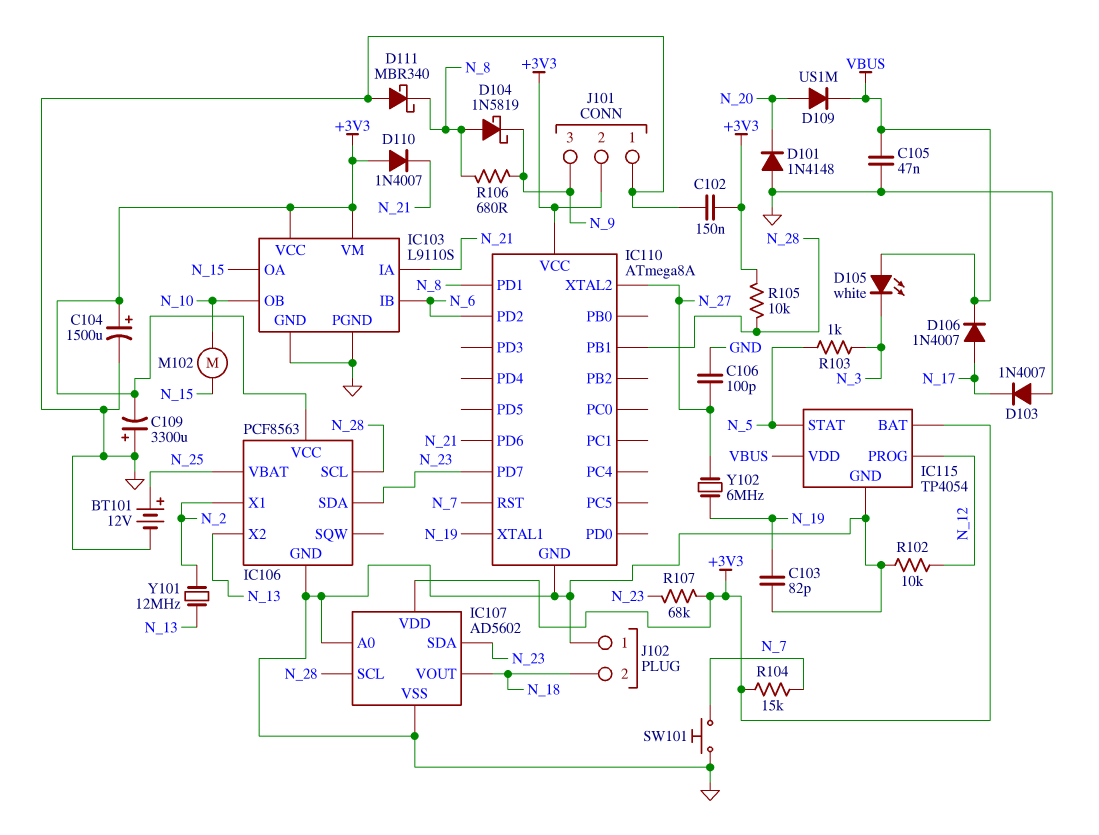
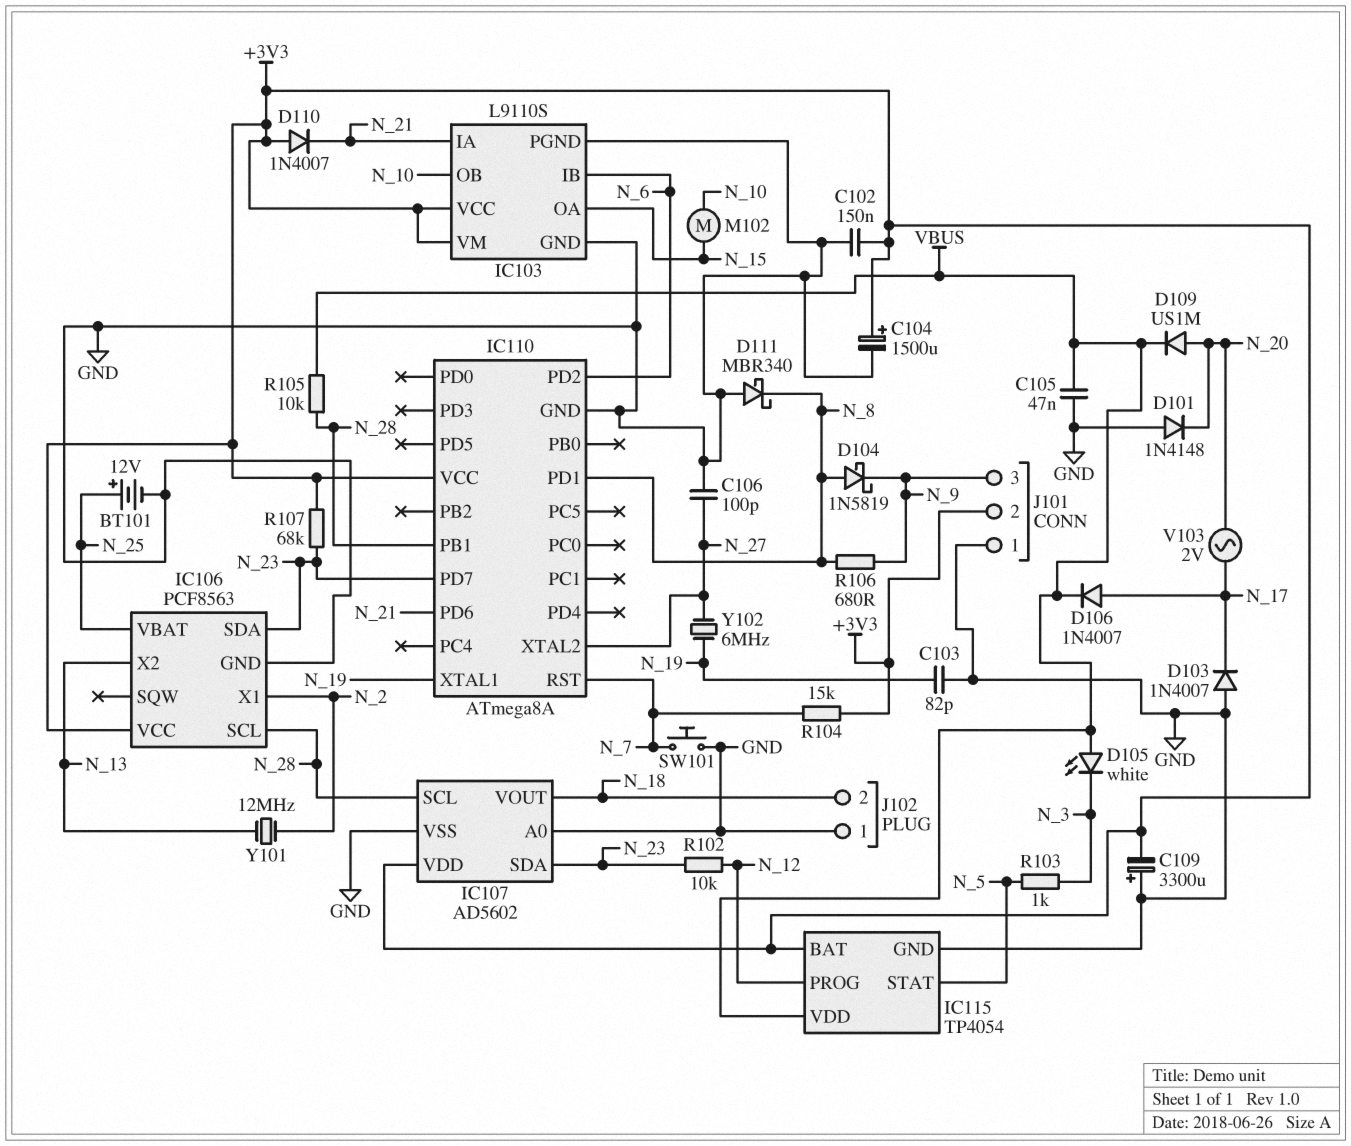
R102: 10k (GND, N_12) -> 10k (N_12, N_23)
R105: 10k (+3V3, N_28) -> 10k (N_28, VBUS)
V103: none -> AC 2V (N_17, N_20)

